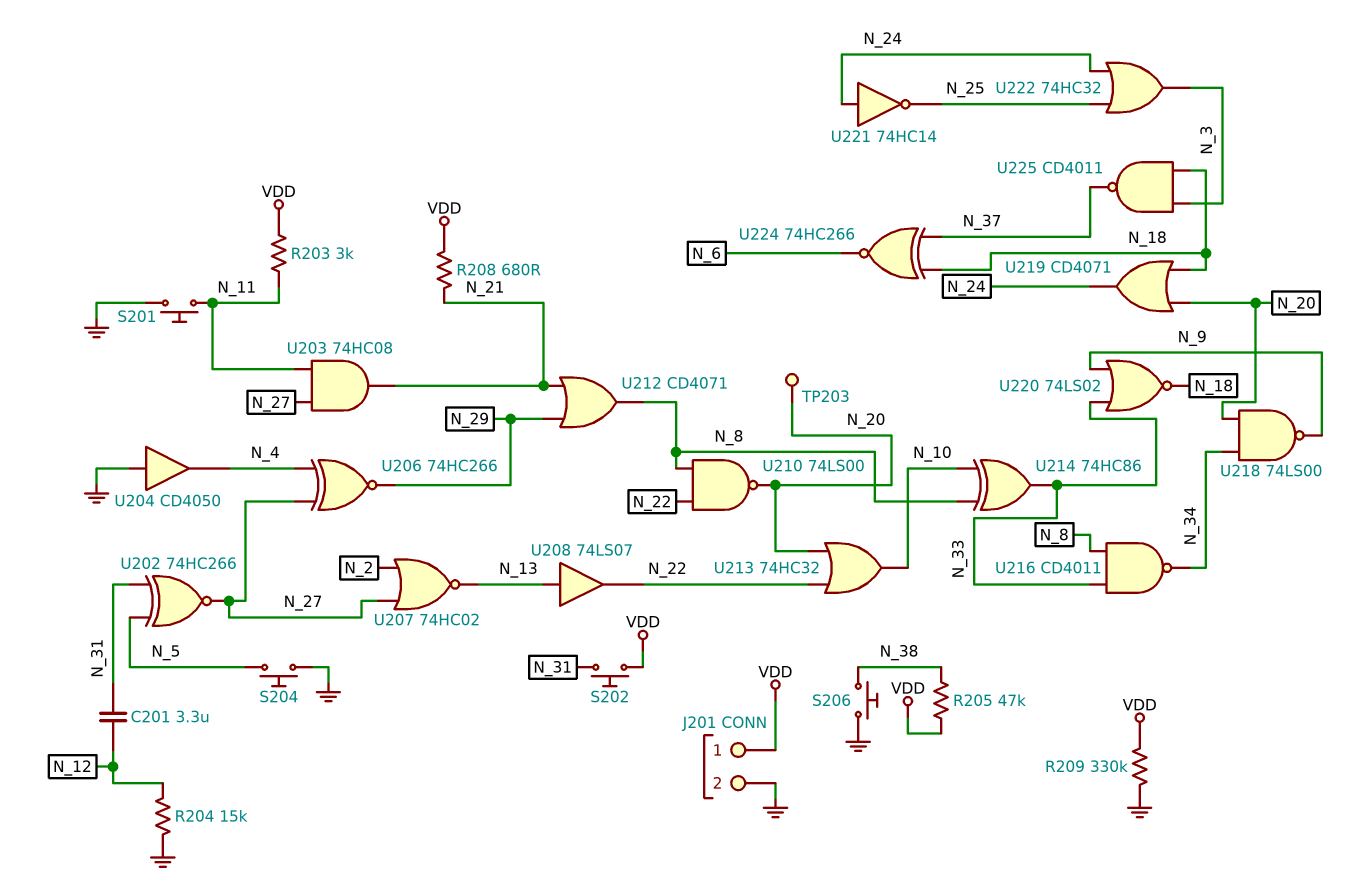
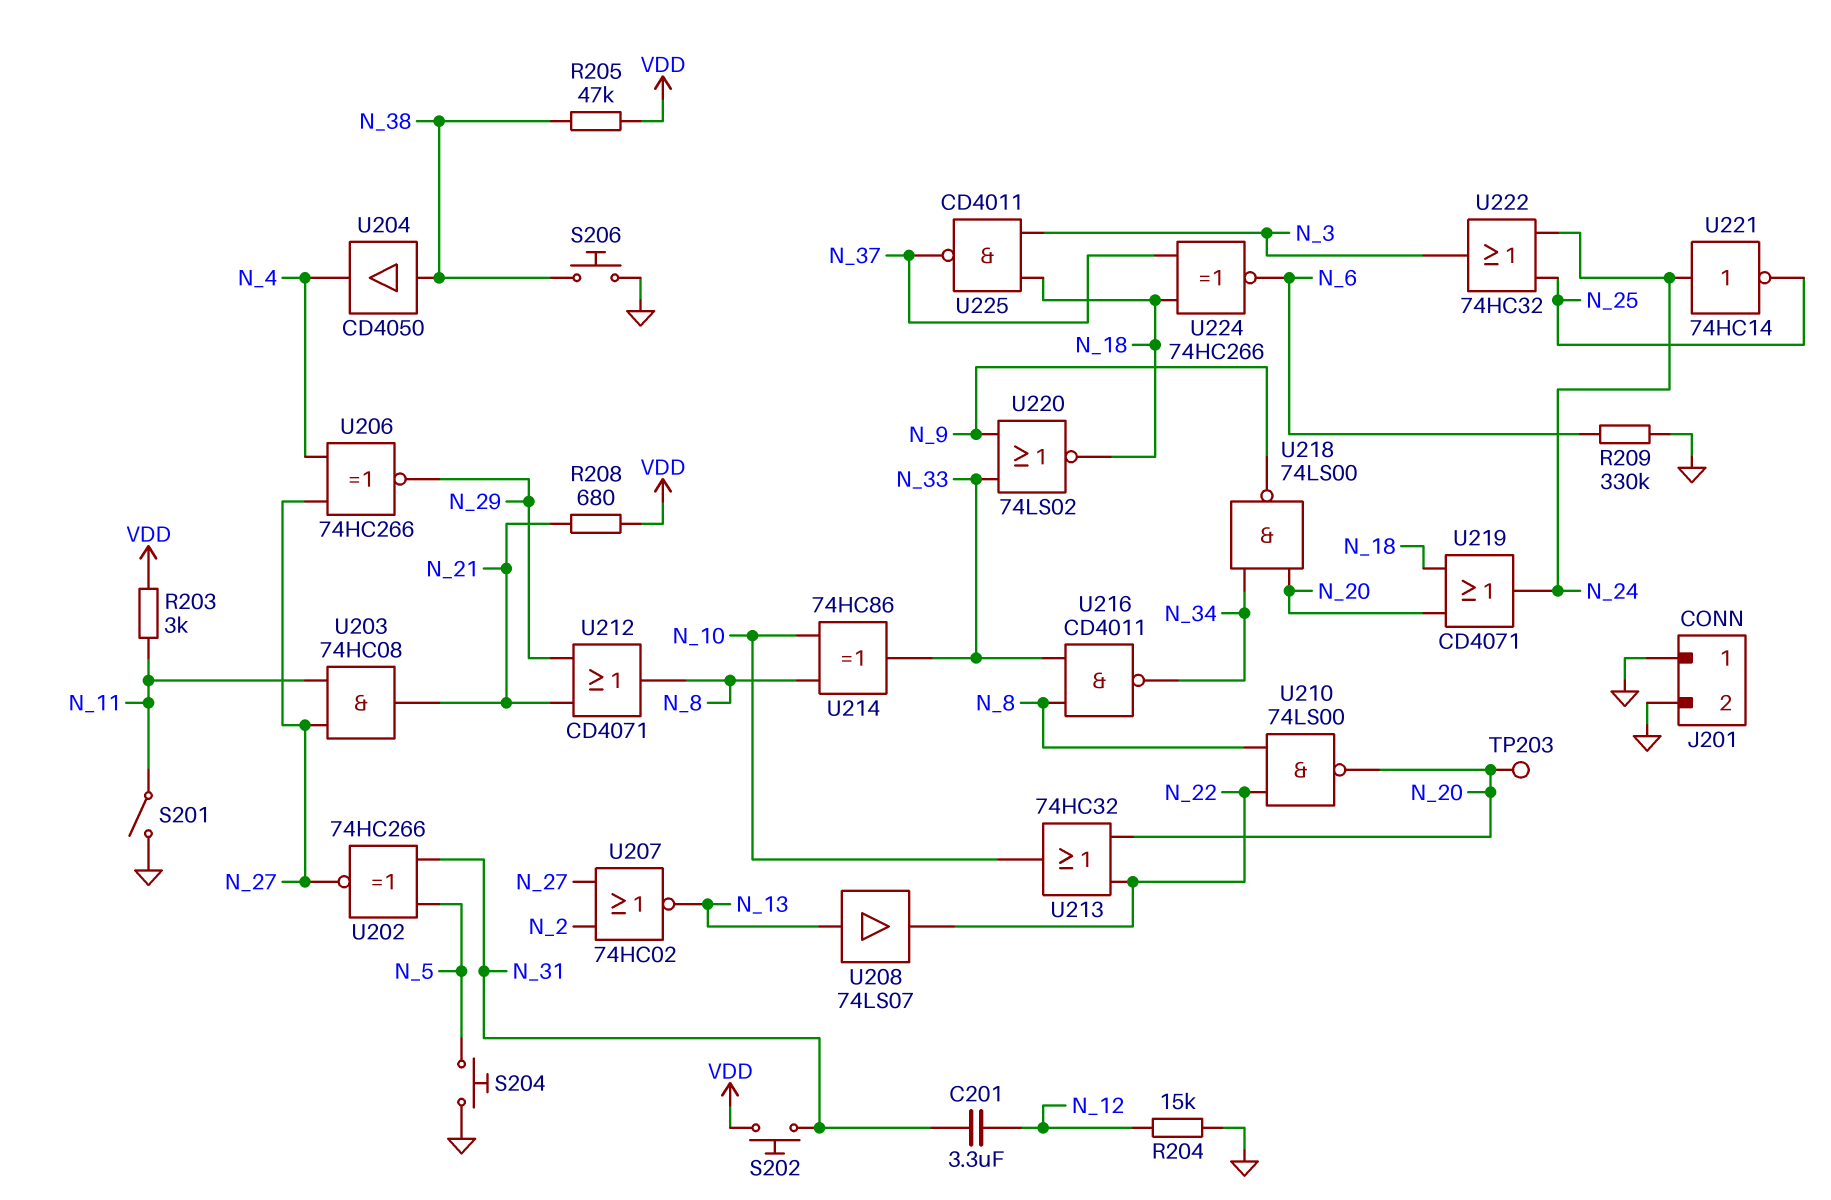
J201 pin 1: VDD -> GND
R209: 330k (GND, VDD) -> 330k (GND, N_6)
S201: button (GND, N_11) -> switch (GND, N_11)
U204: buffer CD4050 (in GND, out N_4) -> buffer CD4050 (in N_38, out N_4)

